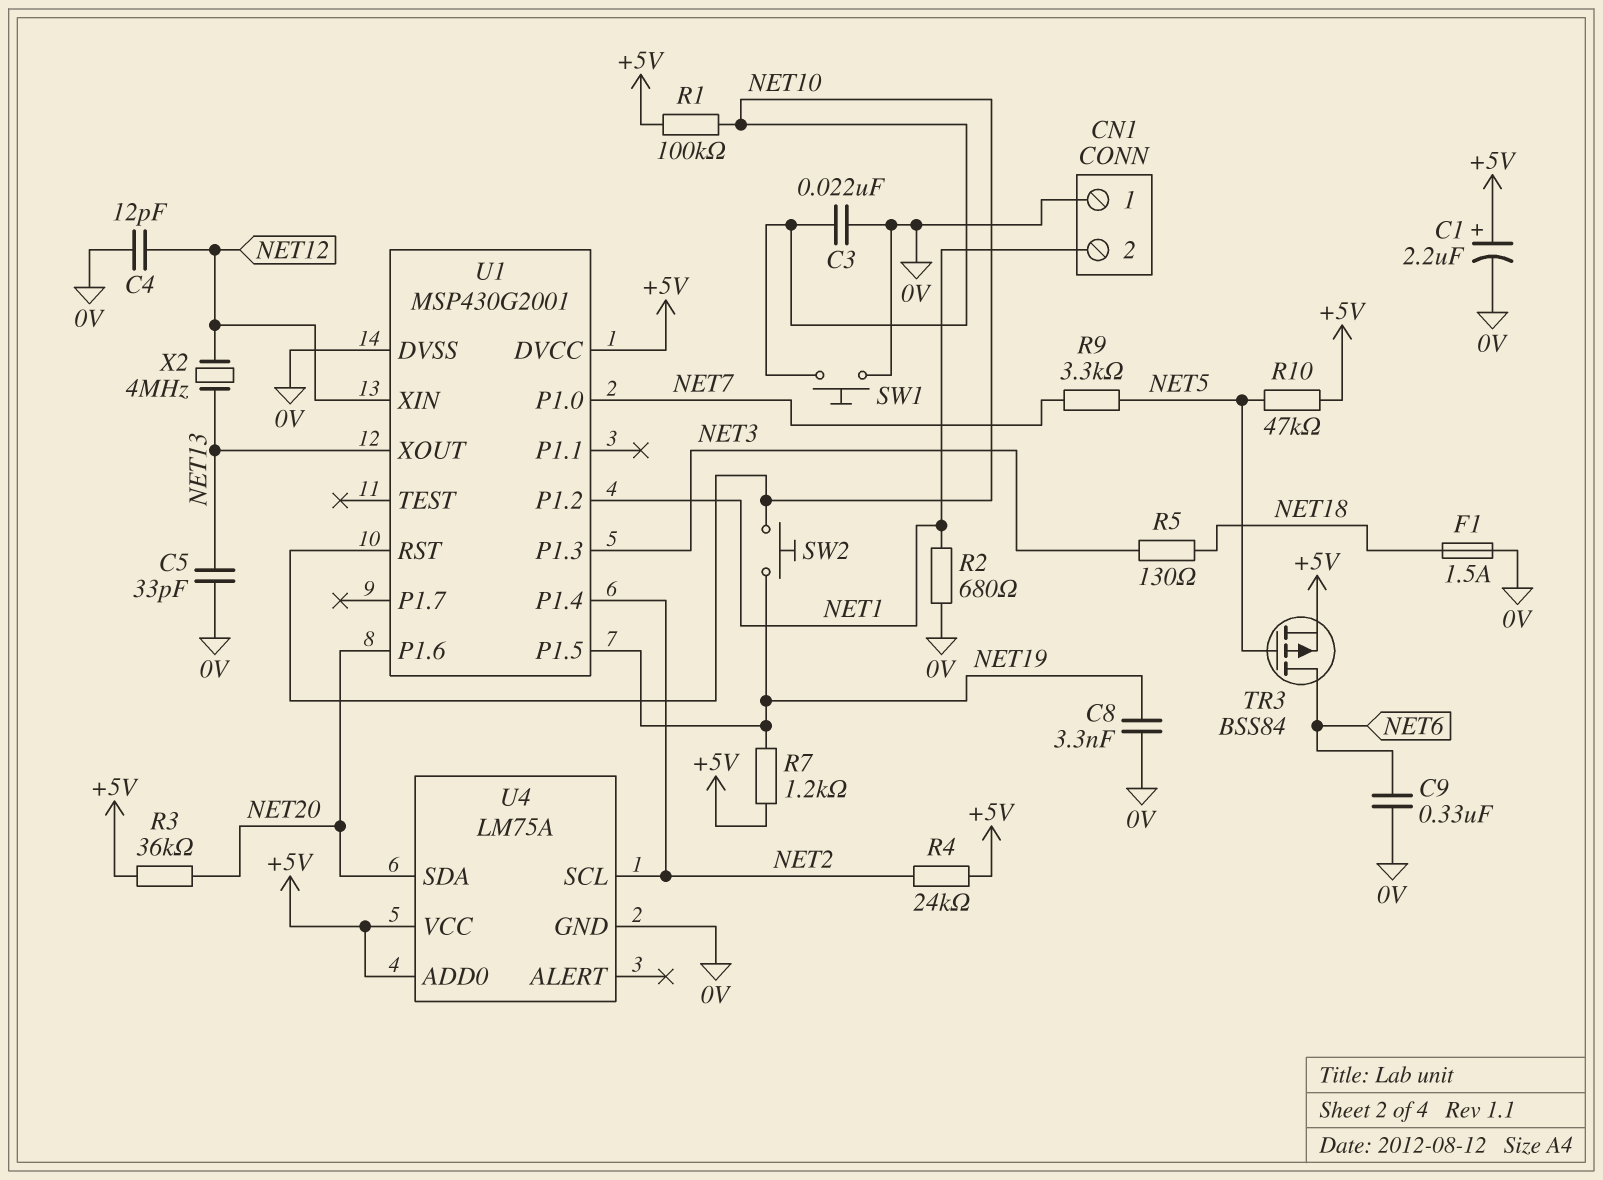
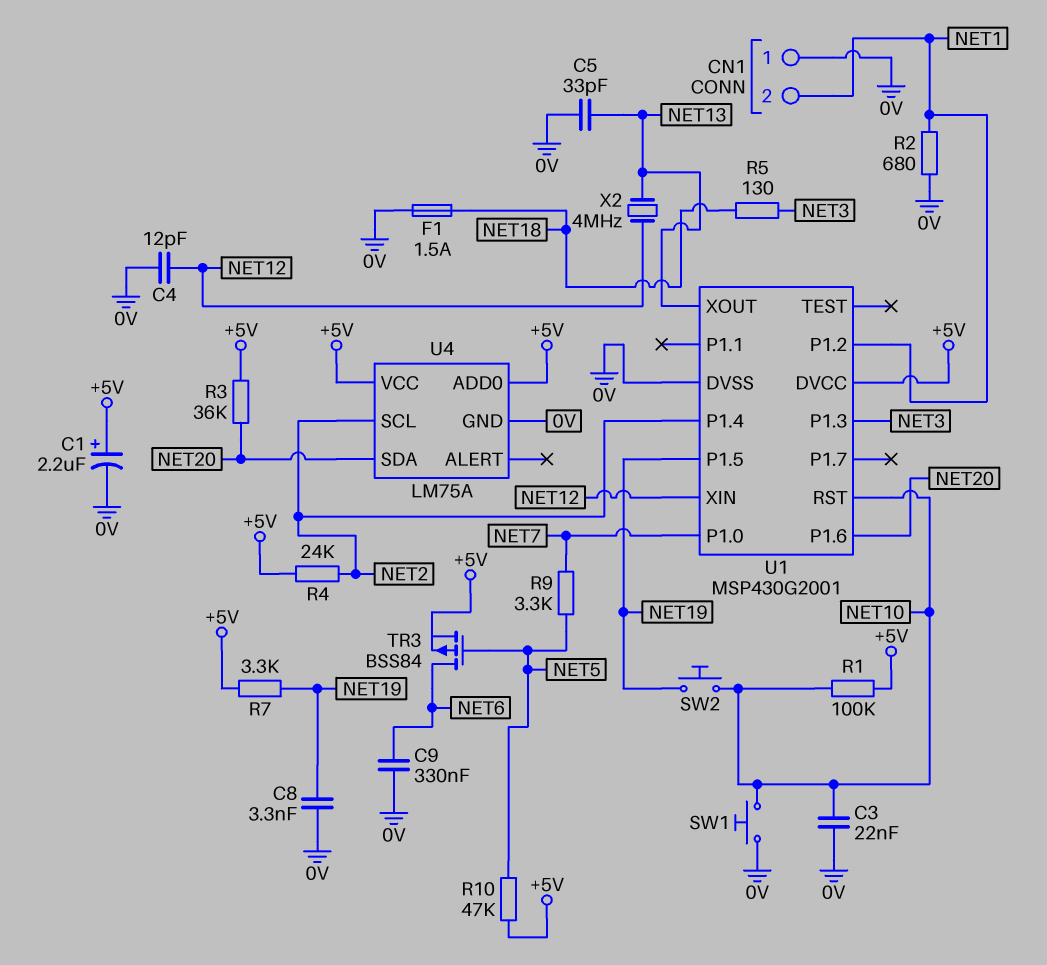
R7: 1.2k (+5V, NET19) -> 3.3k (+5V, NET19)

